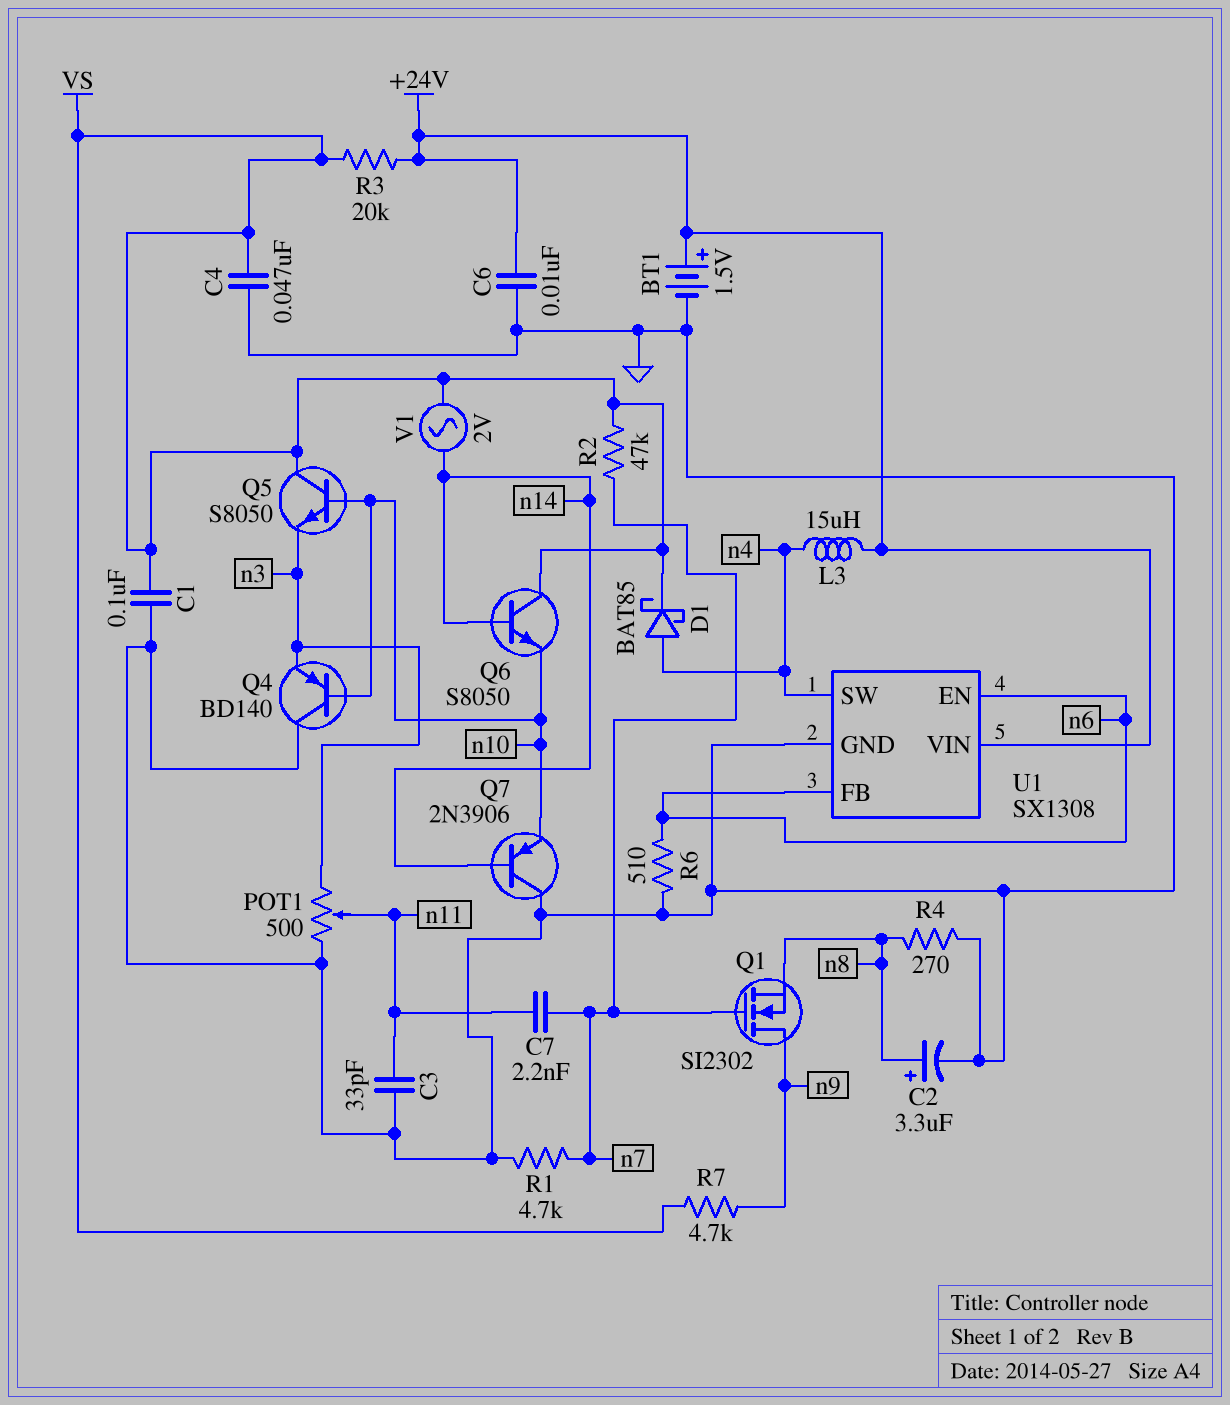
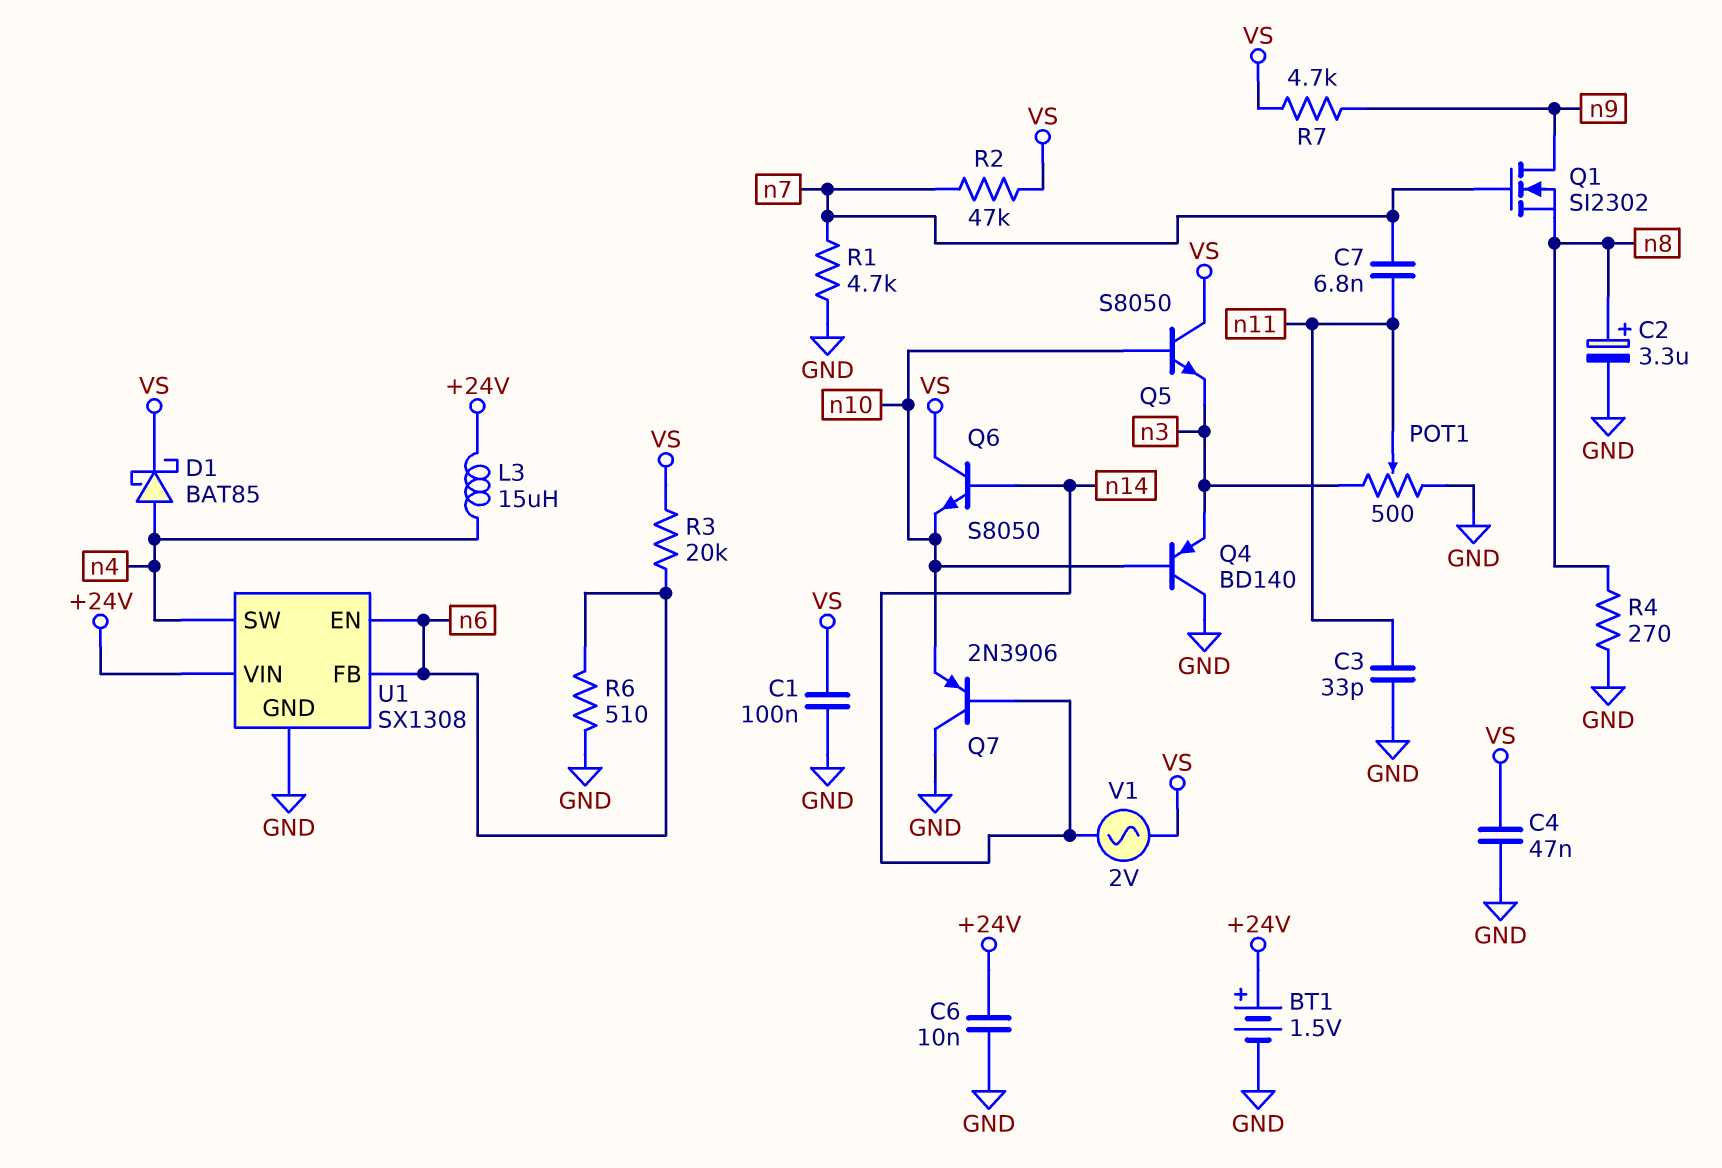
C7: 2.2nF (n7, n11) -> 6.8nF (n7, n11)
R3: 20k (+24V, VS) -> 20k (VS, n6)

